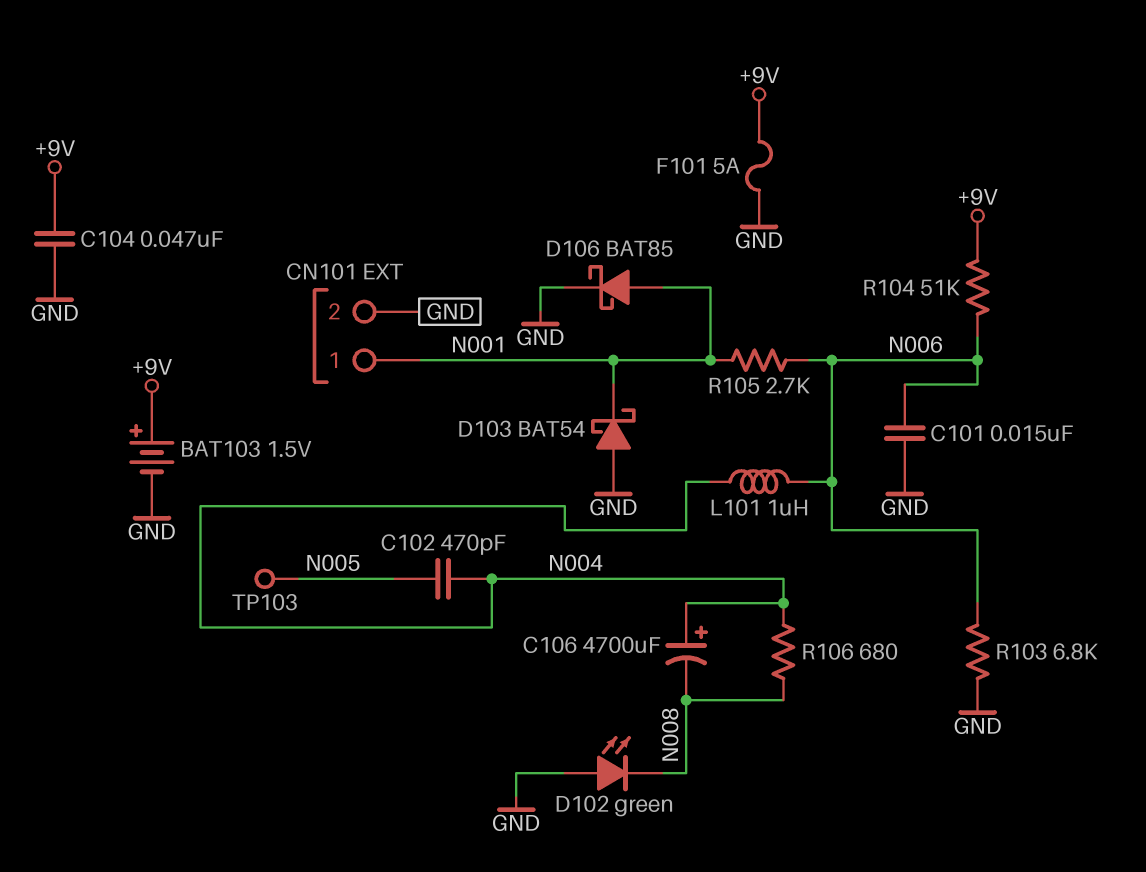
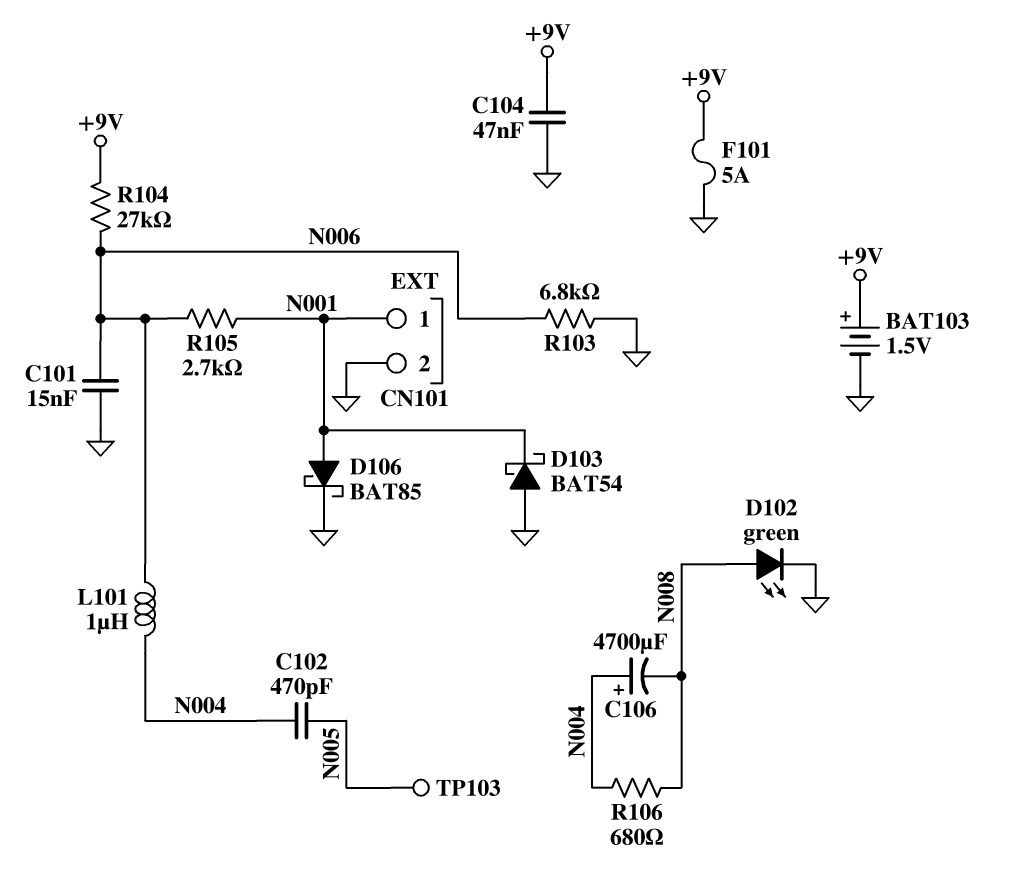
D102: LED green (A GND, K N008) -> LED green (A N008, K GND)
R104: 51k (+9V, N006) -> 27k (+9V, N006)

